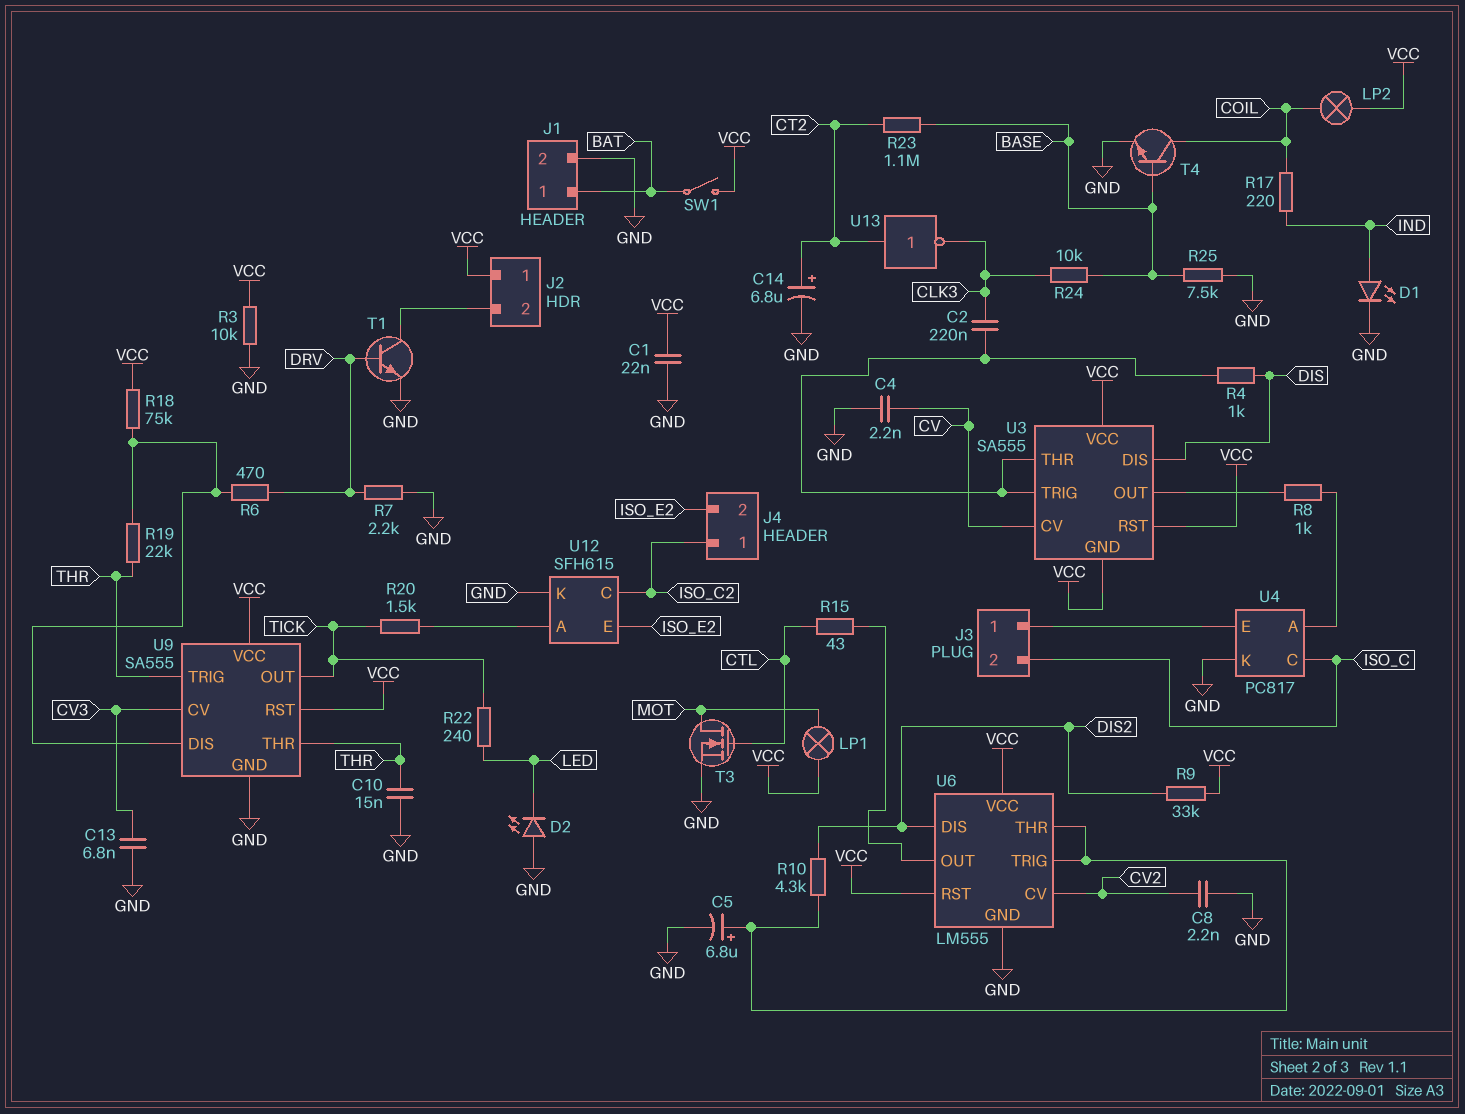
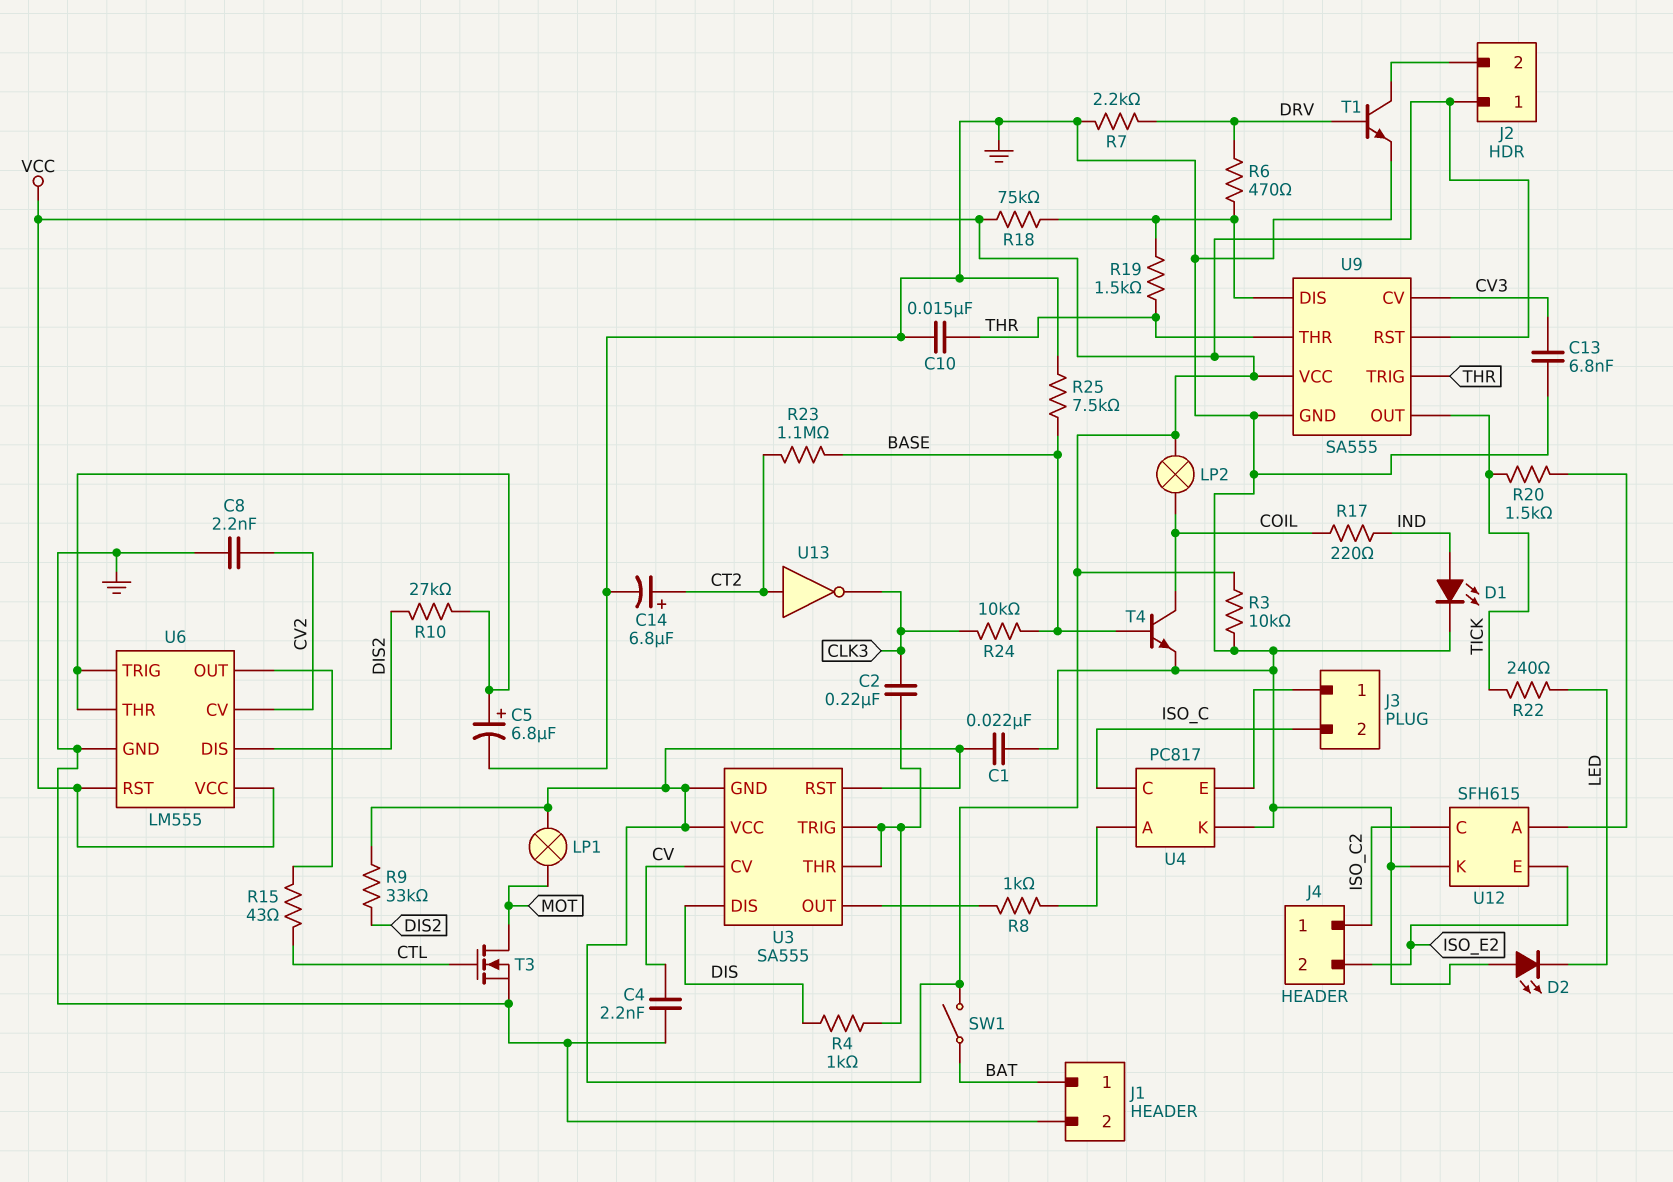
R10: 4.3k (DIS2, U6/THR) -> 27k (DIS2, U6/THR)
R19: 22k (THR, U9/DIS) -> 1.5k (THR, U9/DIS)

